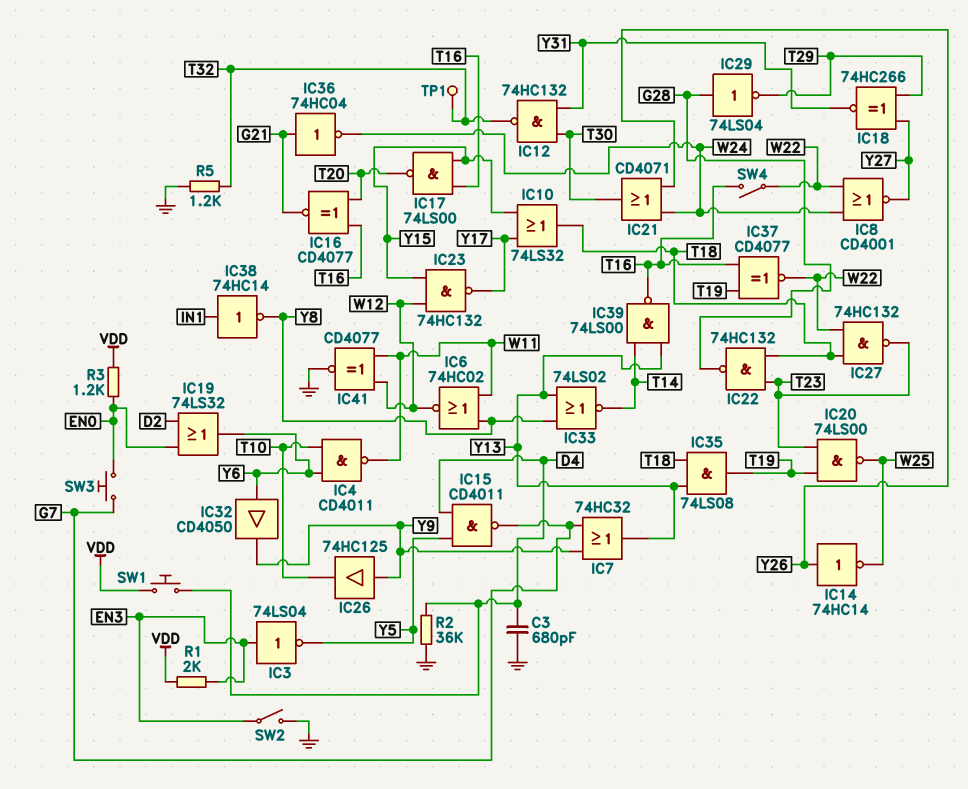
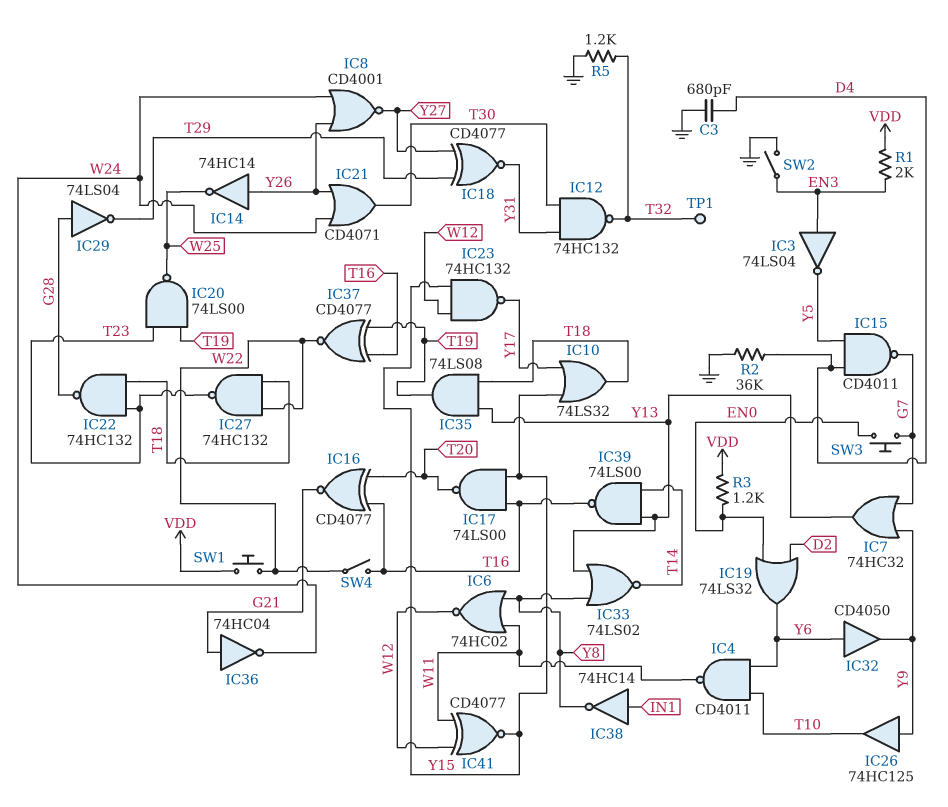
IC8: NOR CD4001 (in W22, in W24, out Y27) -> NOR CD4001 (in W24, in Y26, out Y27)
IC18: XNOR 74HC266 (in T29, in Y27, out Y31) -> XNOR CD4077 (in T29, in Y27, out Y31)
IC41: XNOR CD4077 (in W11, in W12, out GND) -> XNOR CD4077 (in W11, in W12, out Y15)
SW1: button (D4, VDD) -> button (VDD, W22)

